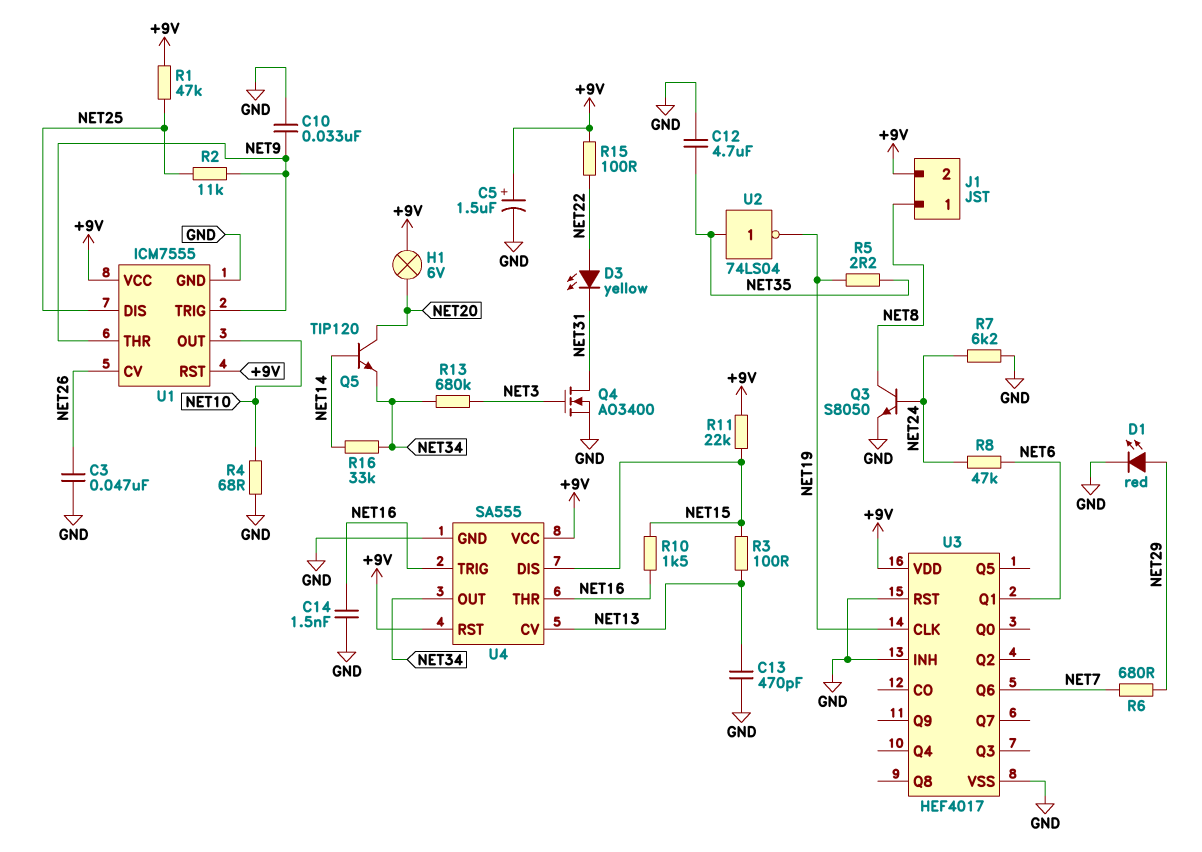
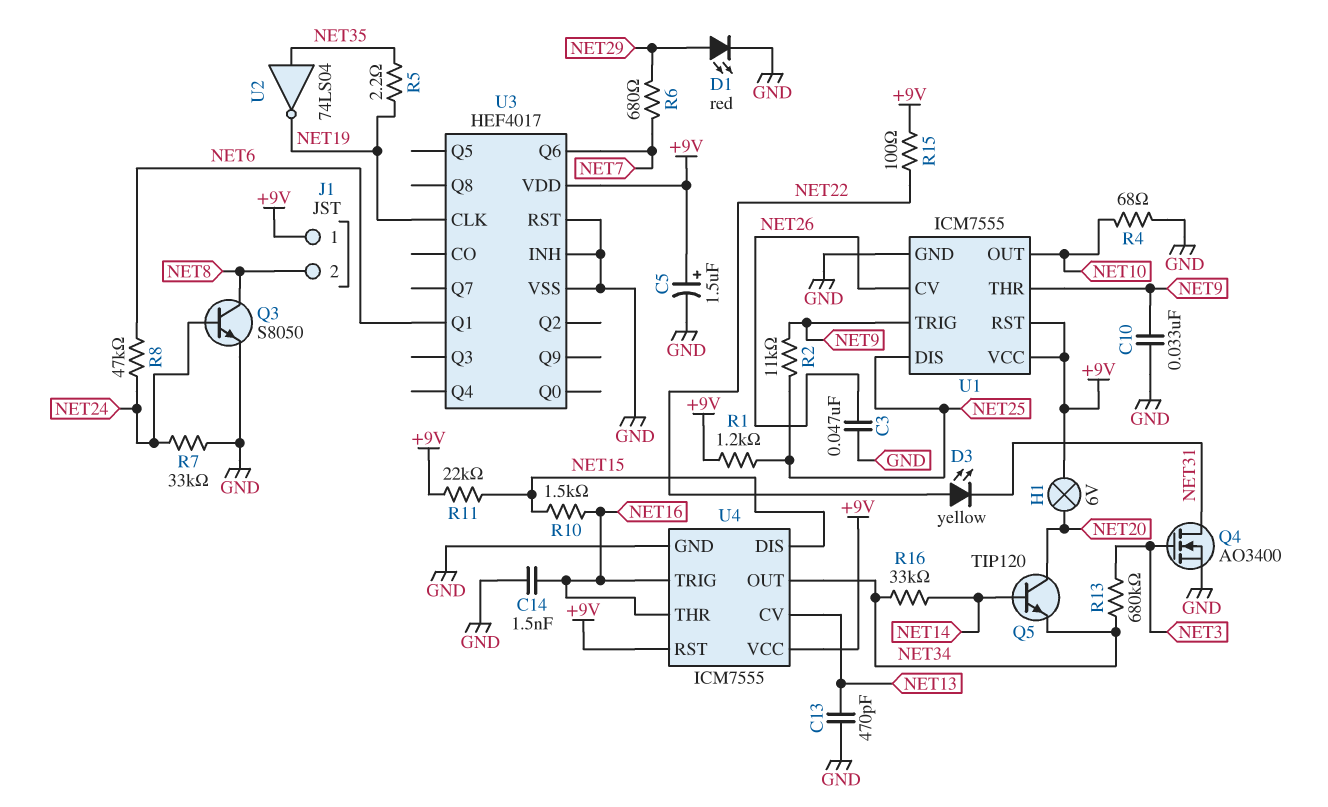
C12: 4.7uF (GND, NET35) -> none
J1 pin 1: NET8 -> +9V
J1 pin 2: +9V -> NET8
R1: 47k (+9V, NET25) -> 1.2k (+9V, NET25)
R3: 100 (NET13, NET15) -> none
R7: 6.2k (GND, NET24) -> 33k (GND, NET24)
U4: SA555 -> ICM7555

